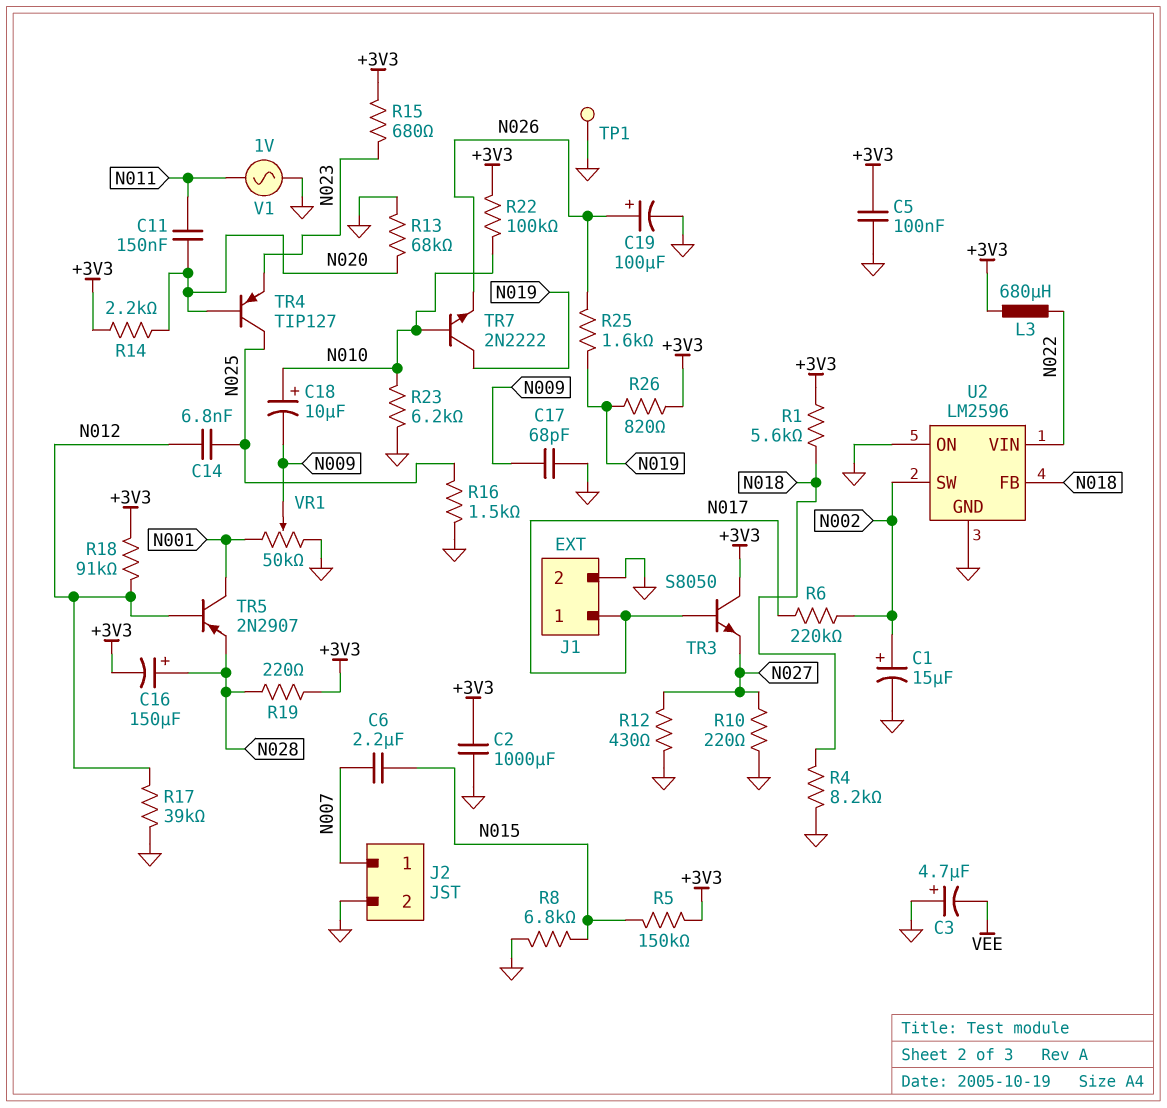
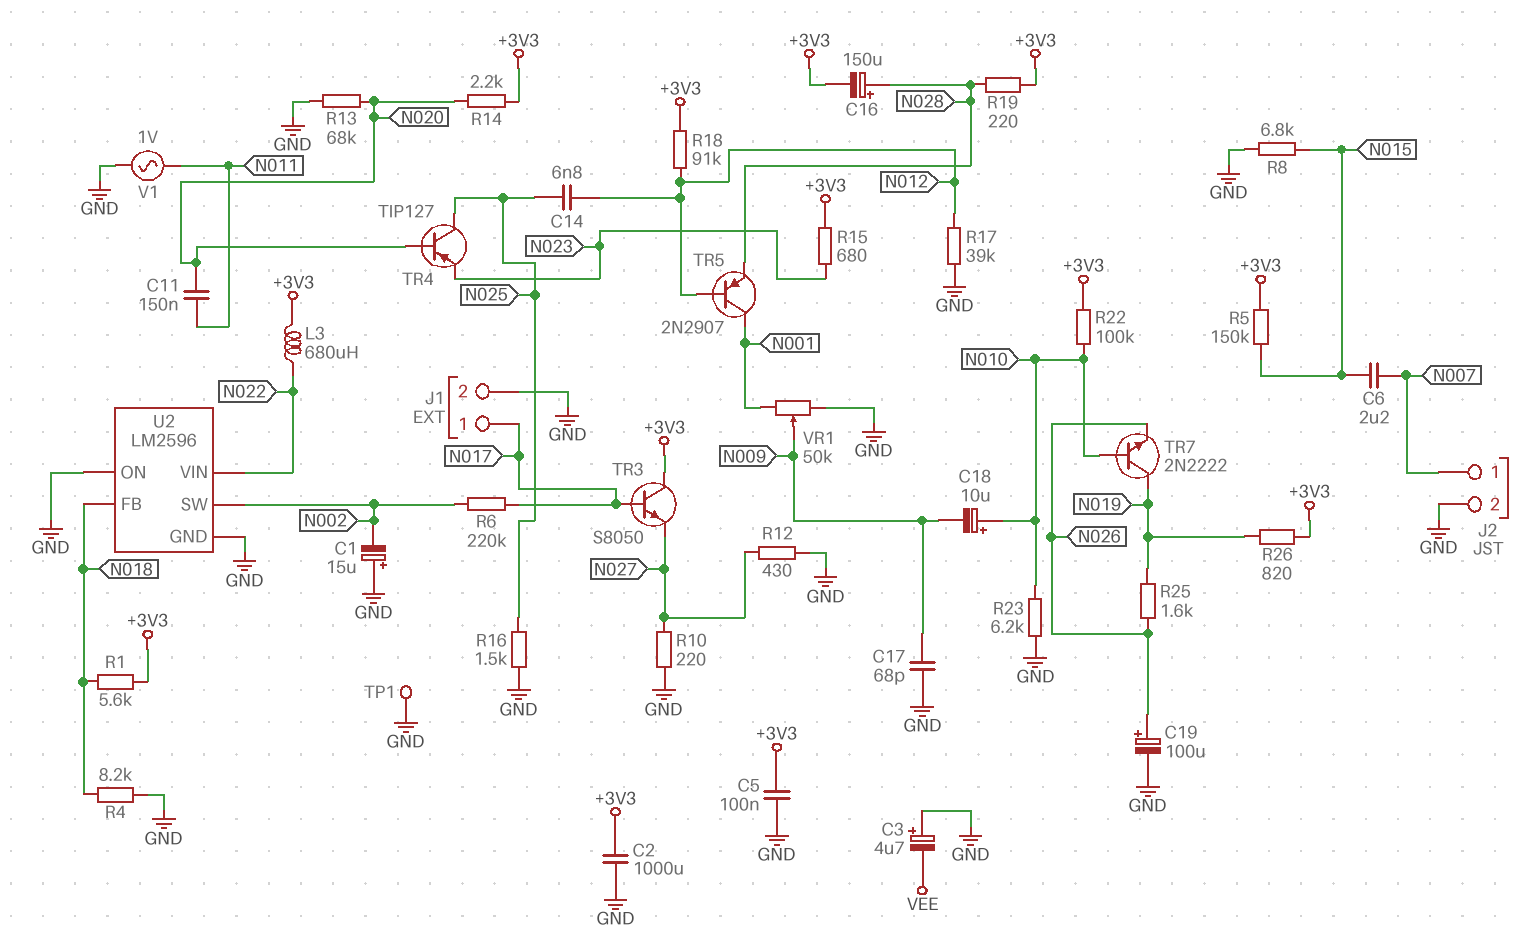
C1: 15uF (plus N002, minus GND) -> 15uF (plus GND, minus N002)

